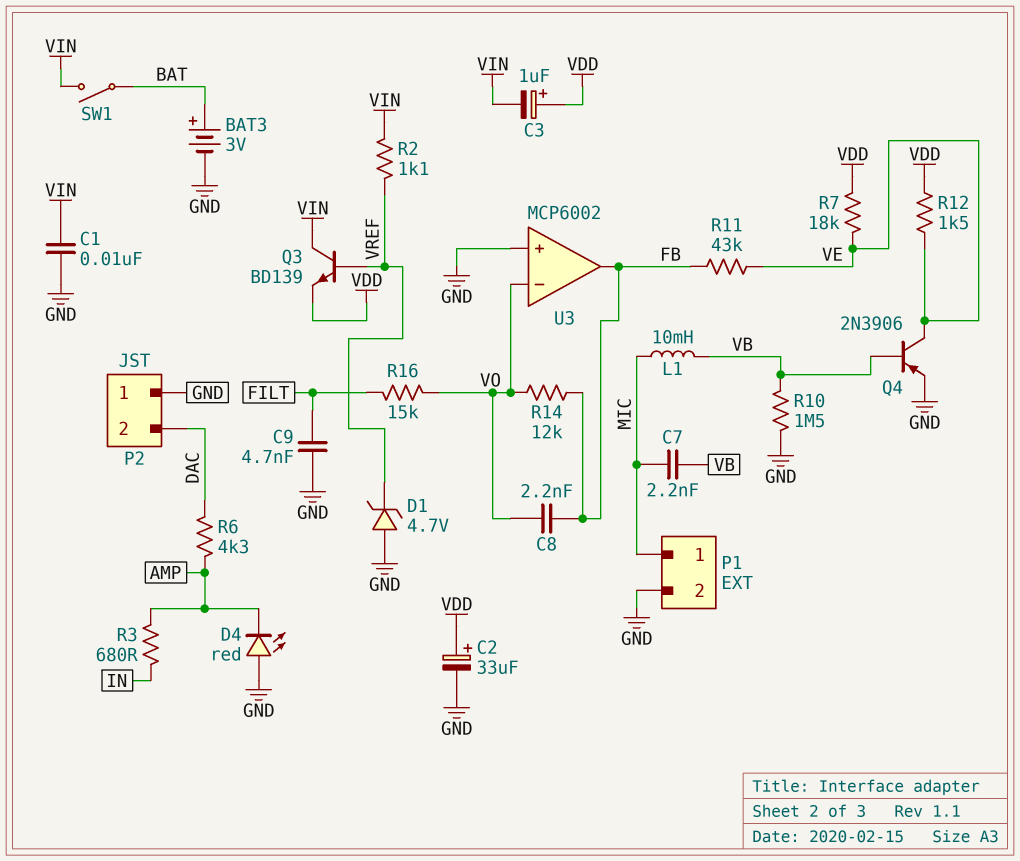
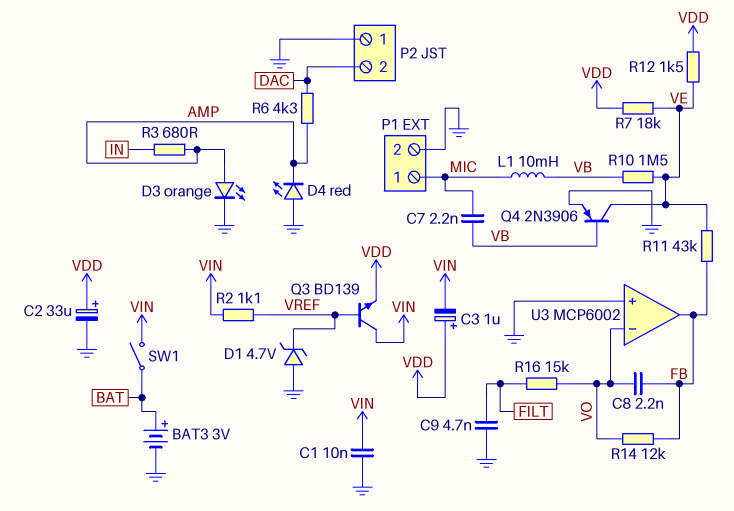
D3: none -> LED orange (A AMP, K GND)
R10: 1.5M (GND, VB) -> 1.5M (VB, VE)

